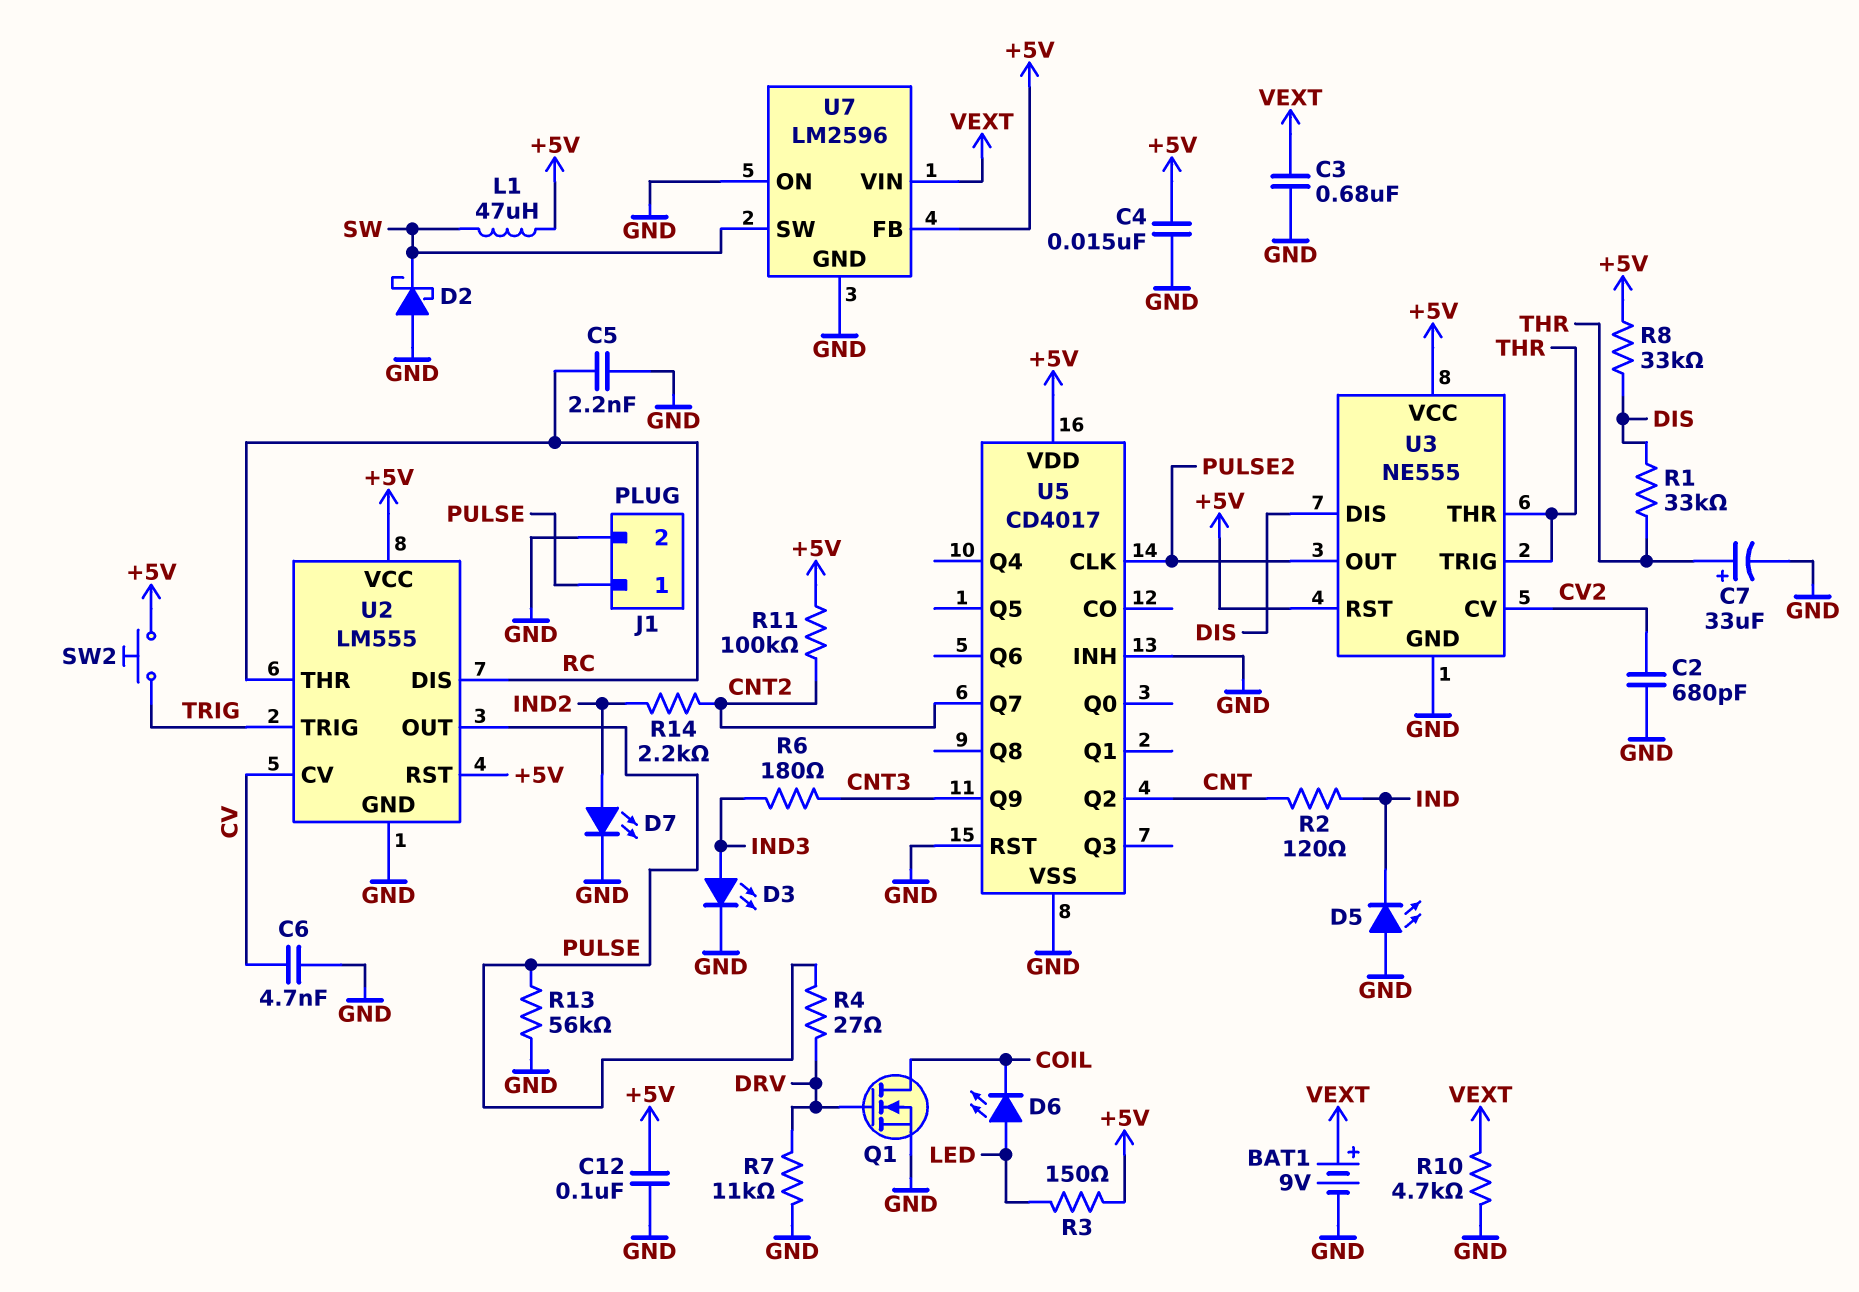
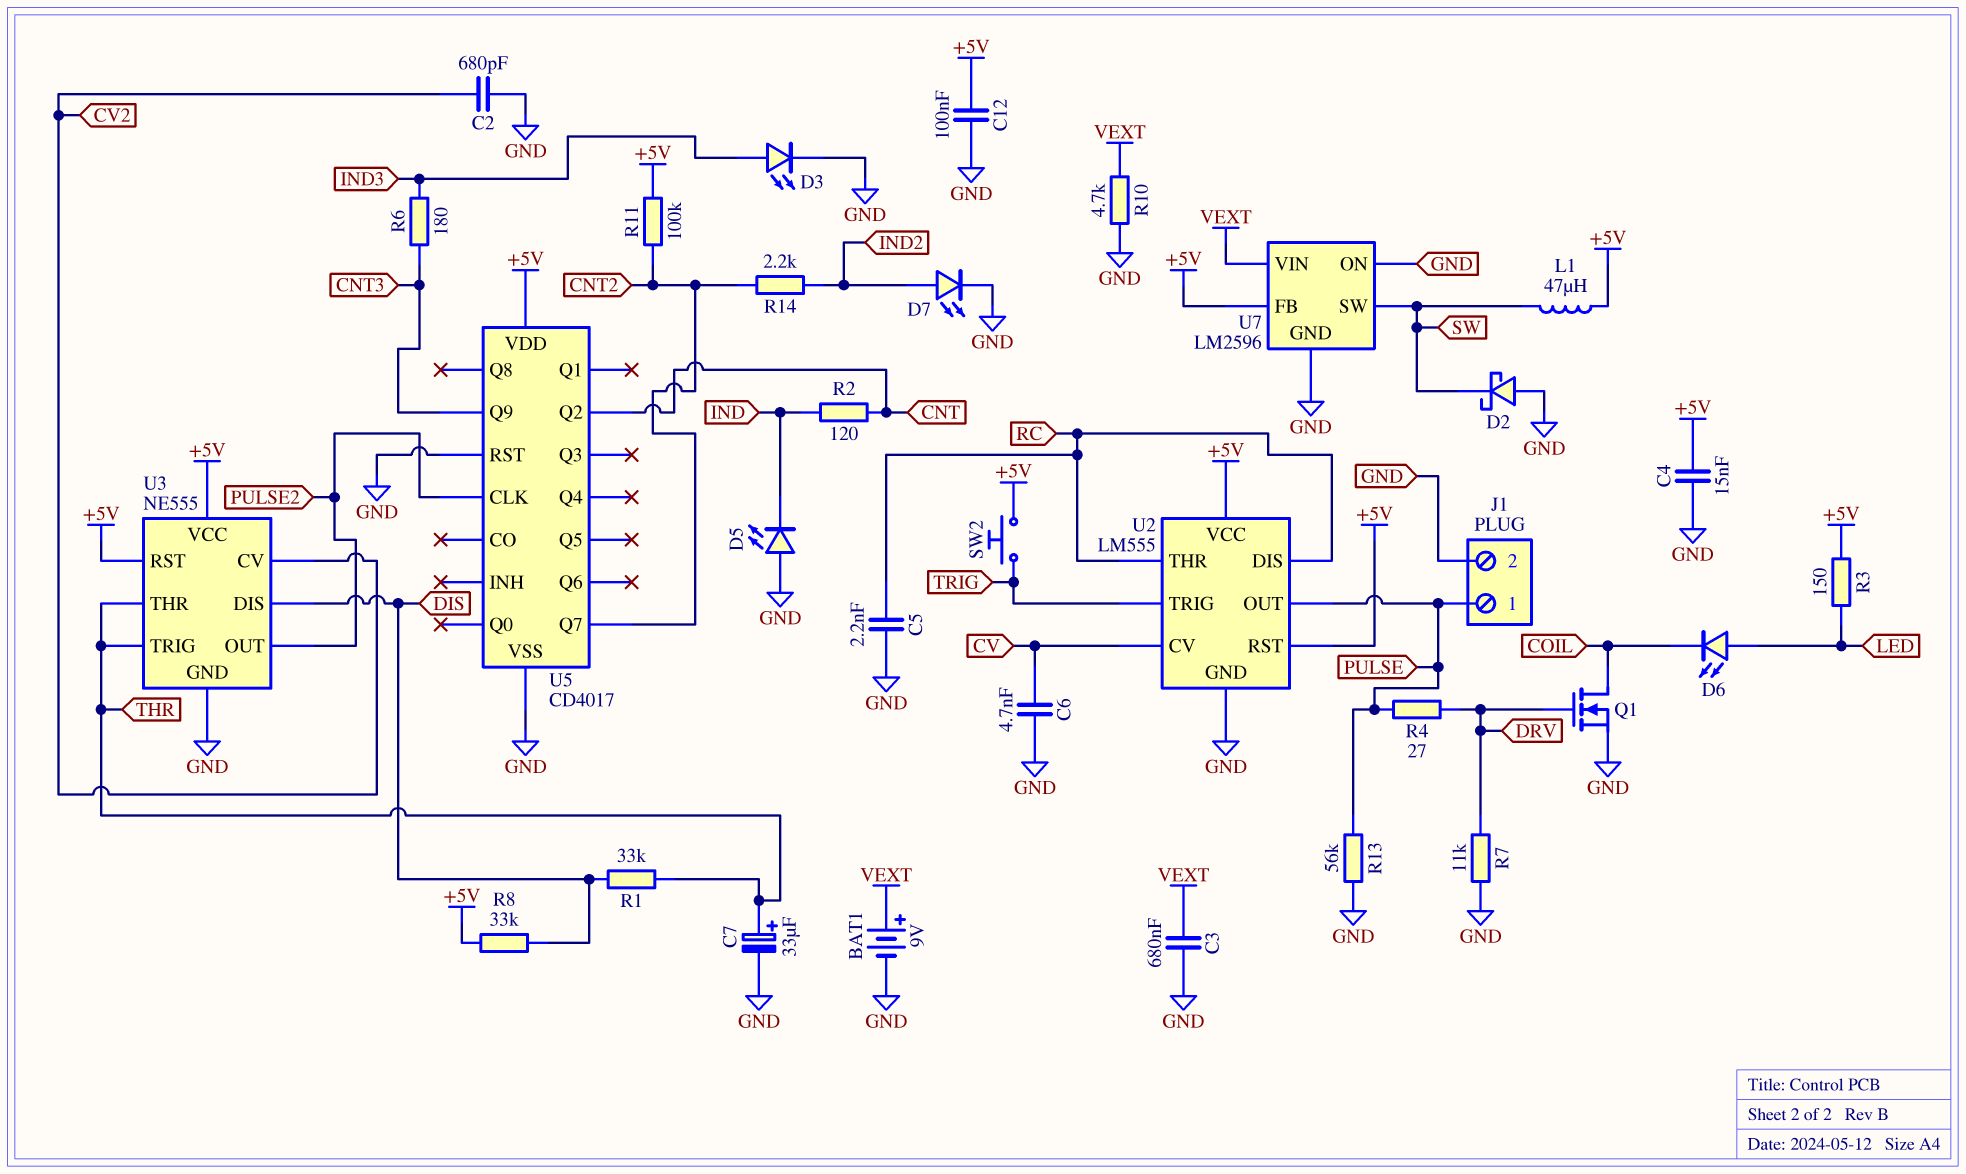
U5 pin INH: GND -> none

